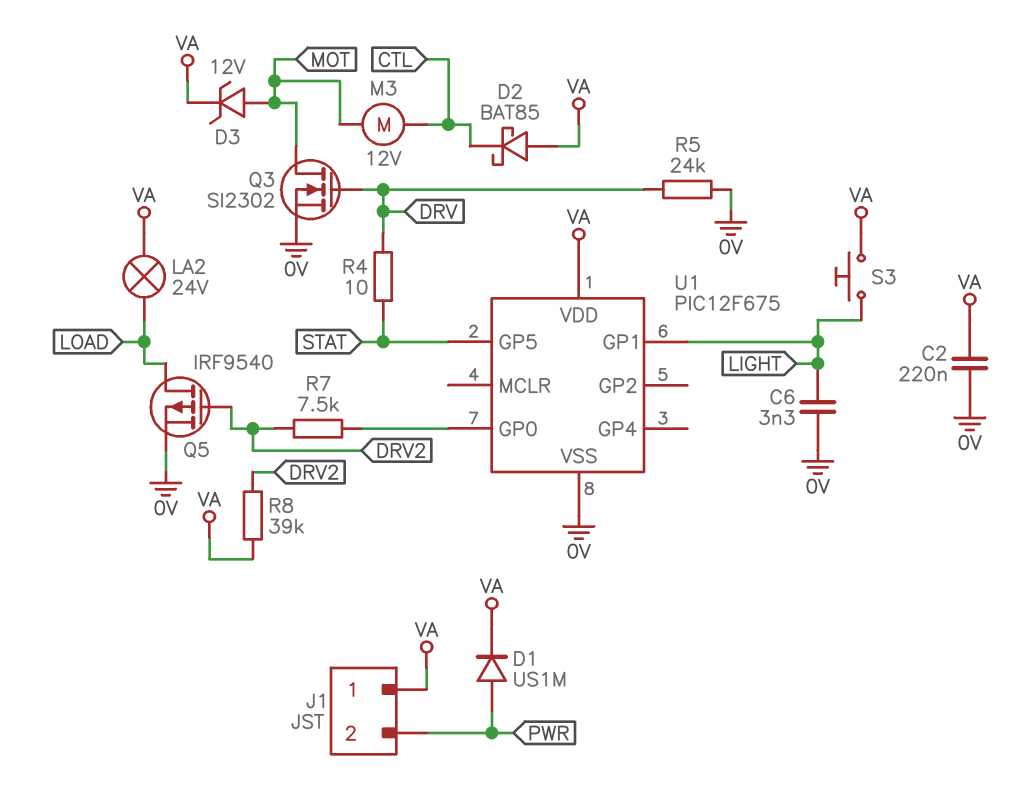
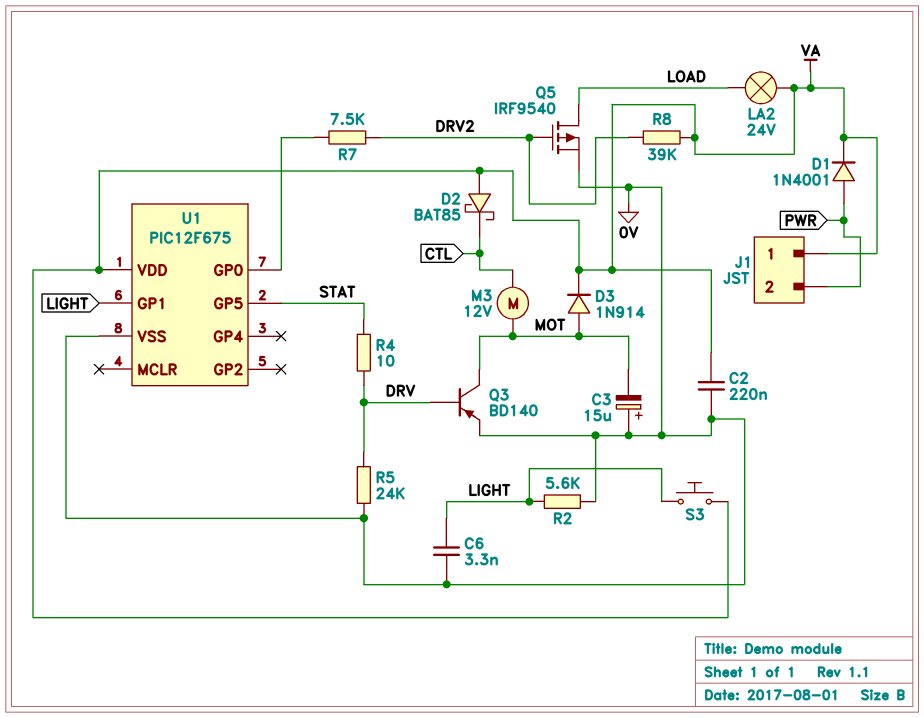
C3: none -> 15uF (plus 0V, minus MOT)
D1: diode US1M (A PWR, K VA) -> diode 1N4001 (A PWR, K VA)
D3: zener 12V (A MOT, K VA) -> diode 1N914 (A MOT, K VA)
Q3: NMOS SI2302 (G DRV, D MOT, S 0V) -> PNP BD140 (B DRV, C MOT, E 0V)
R2: none -> 5.6k (0V, LIGHT)

